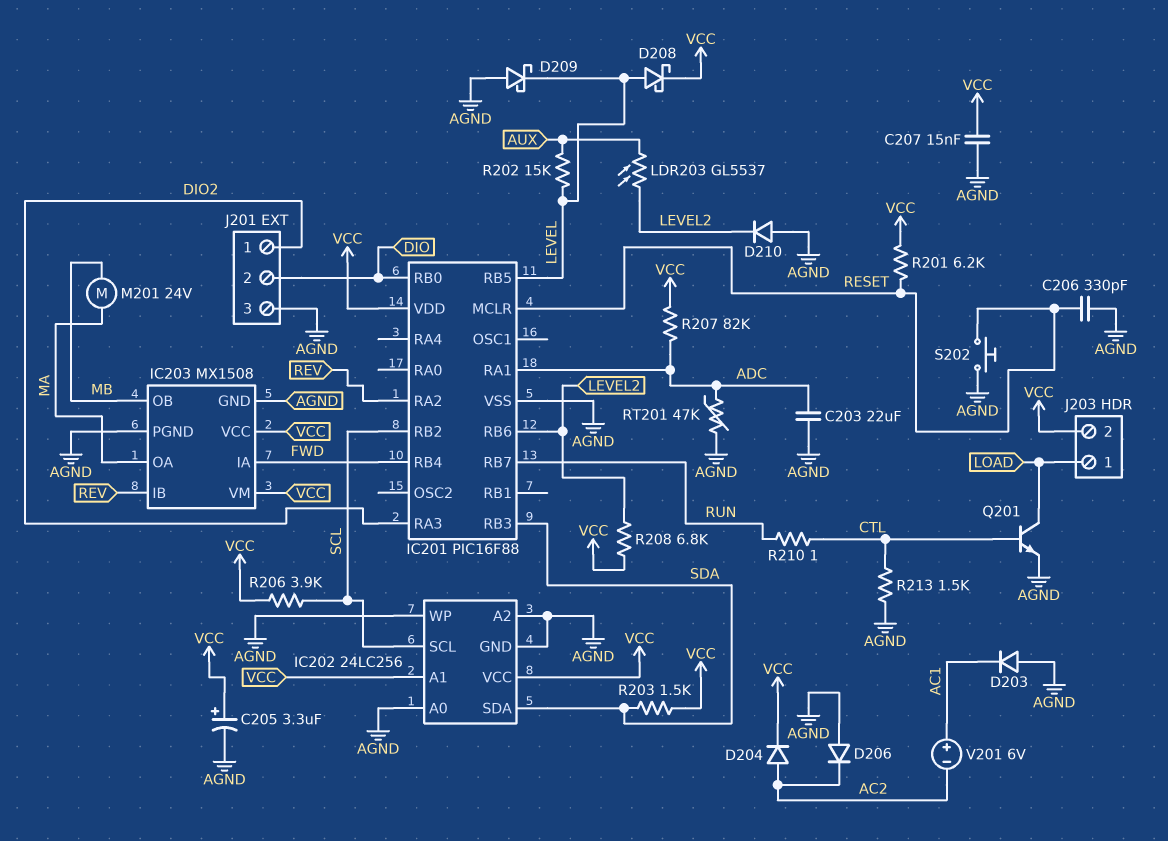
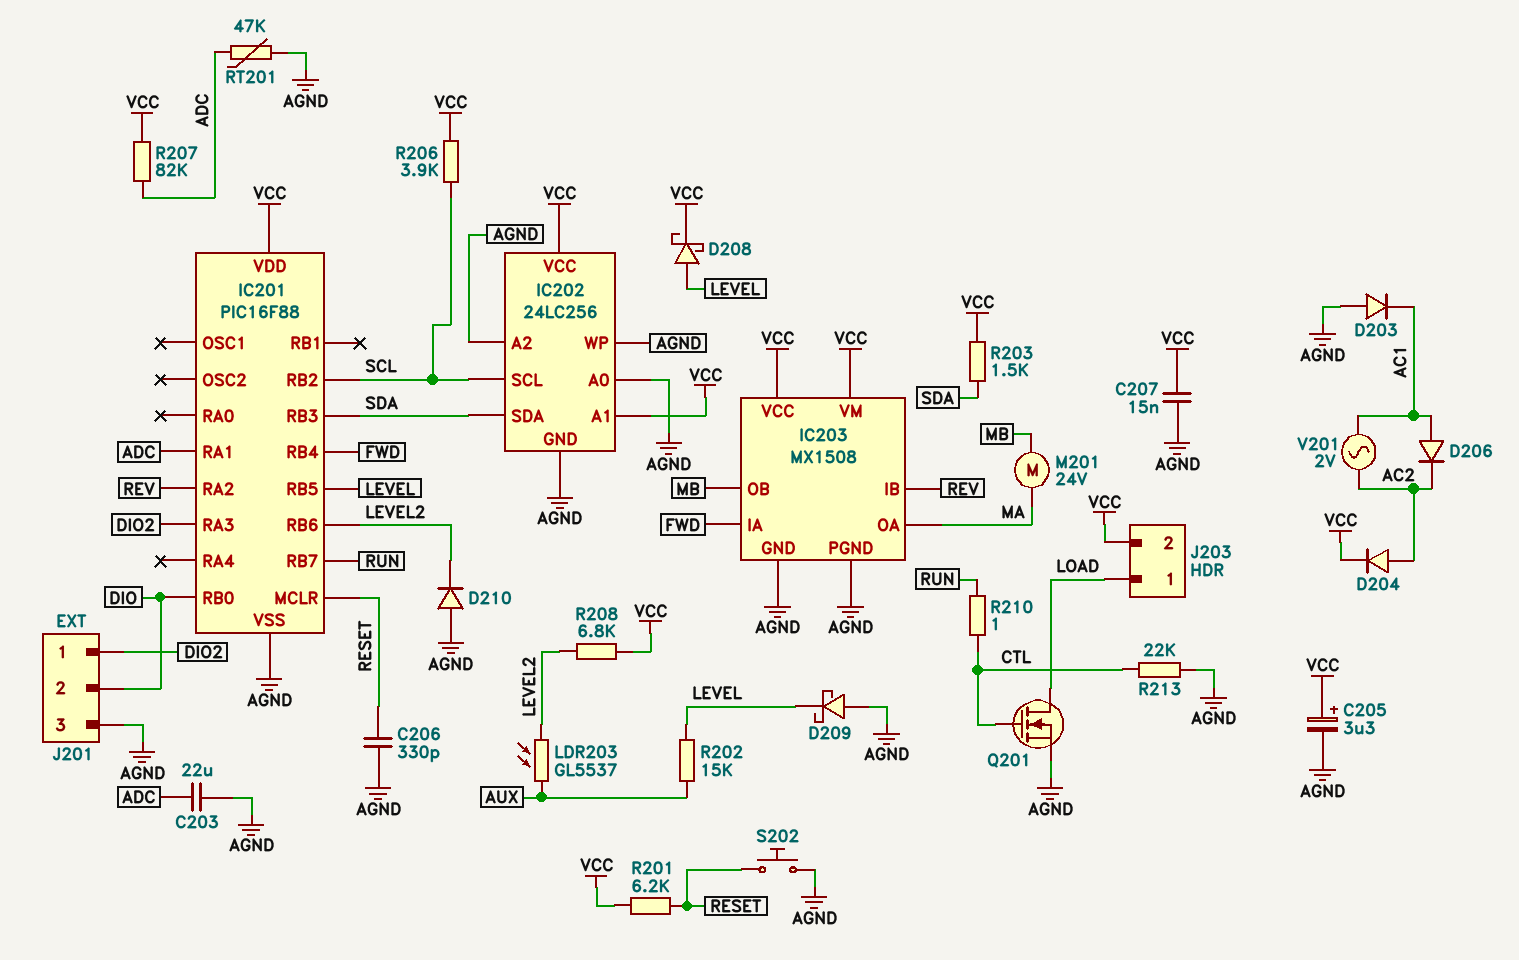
D206: diode (A AGND, K AC2) -> diode (A AC1, K AC2)
Q201: NPN (B CTL, C LOAD, E AGND) -> NMOS (G CTL, D LOAD, S AGND)
R213: 1.5k (AGND, CTL) -> 22k (AGND, CTL)
V201: 6V (plus AC1, minus AC2) -> AC 2V (AC1, AC2)

